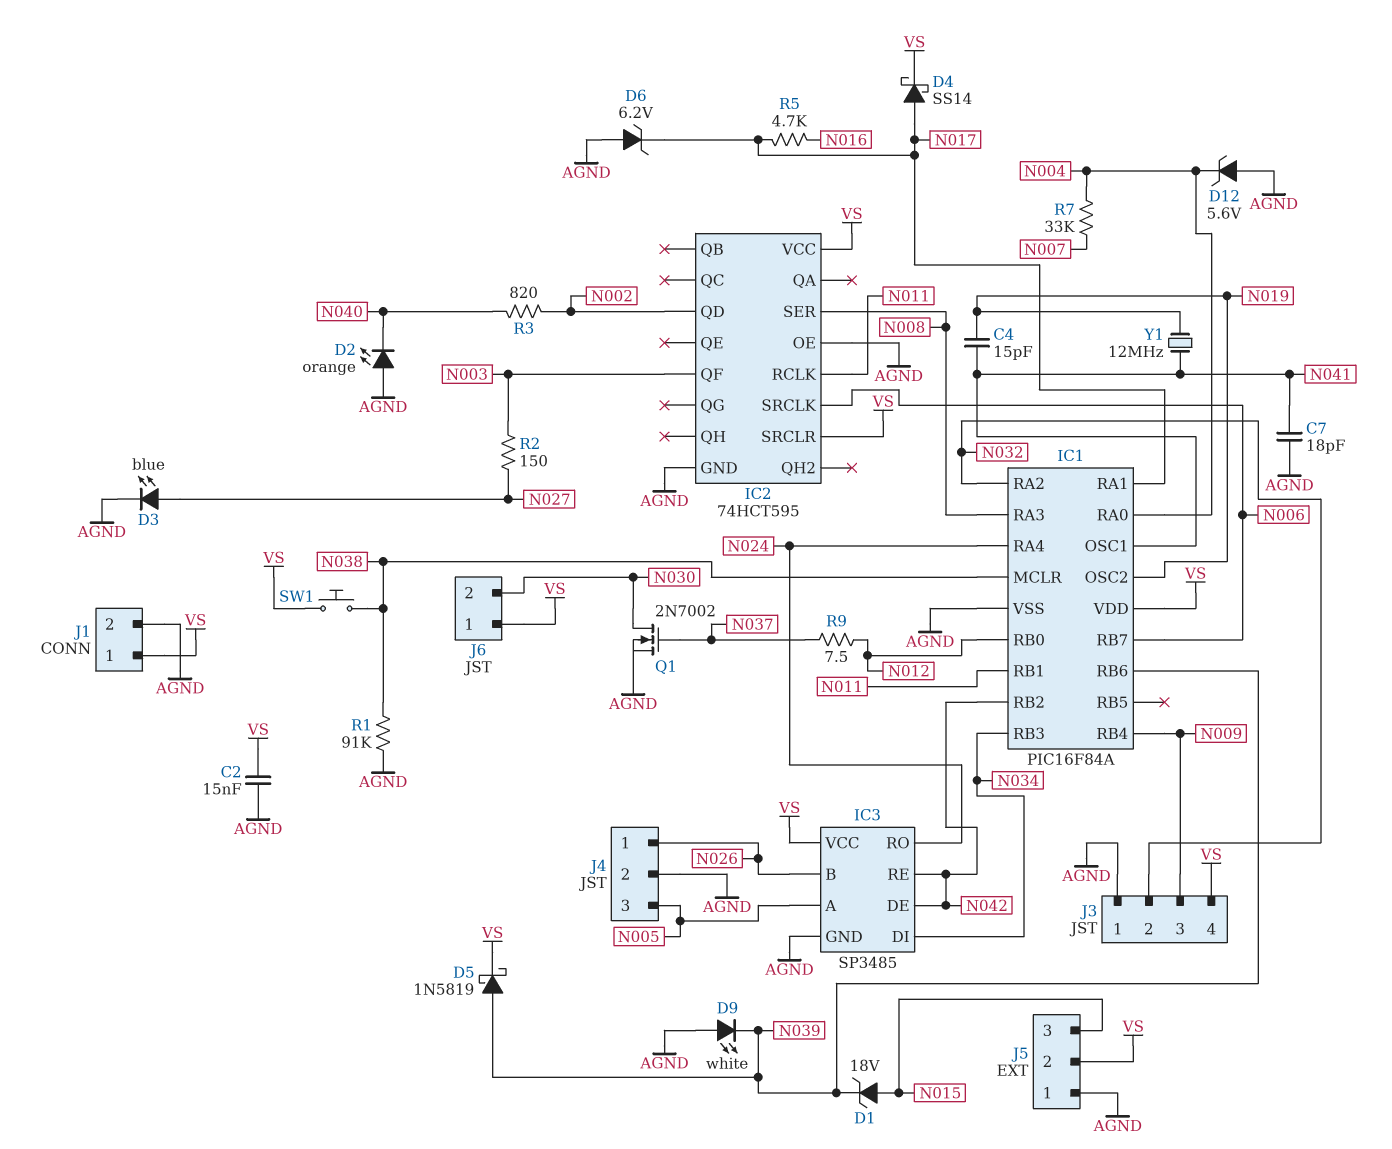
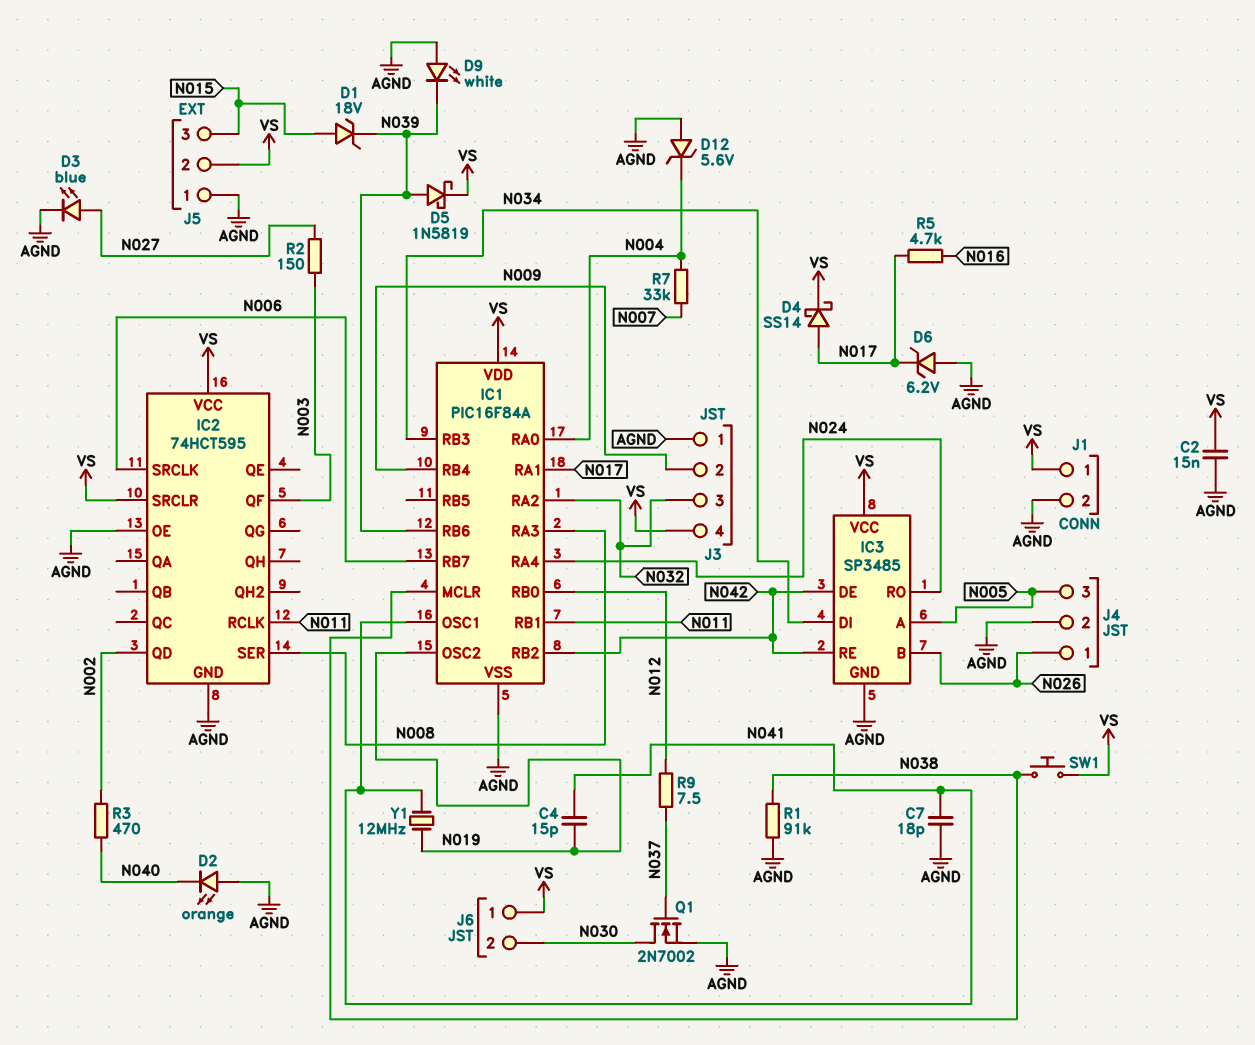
J3 pin 2: N032 -> N009
J3 pin 3: N009 -> N032
R3: 820 (N002, N040) -> 470 (N002, N040)

